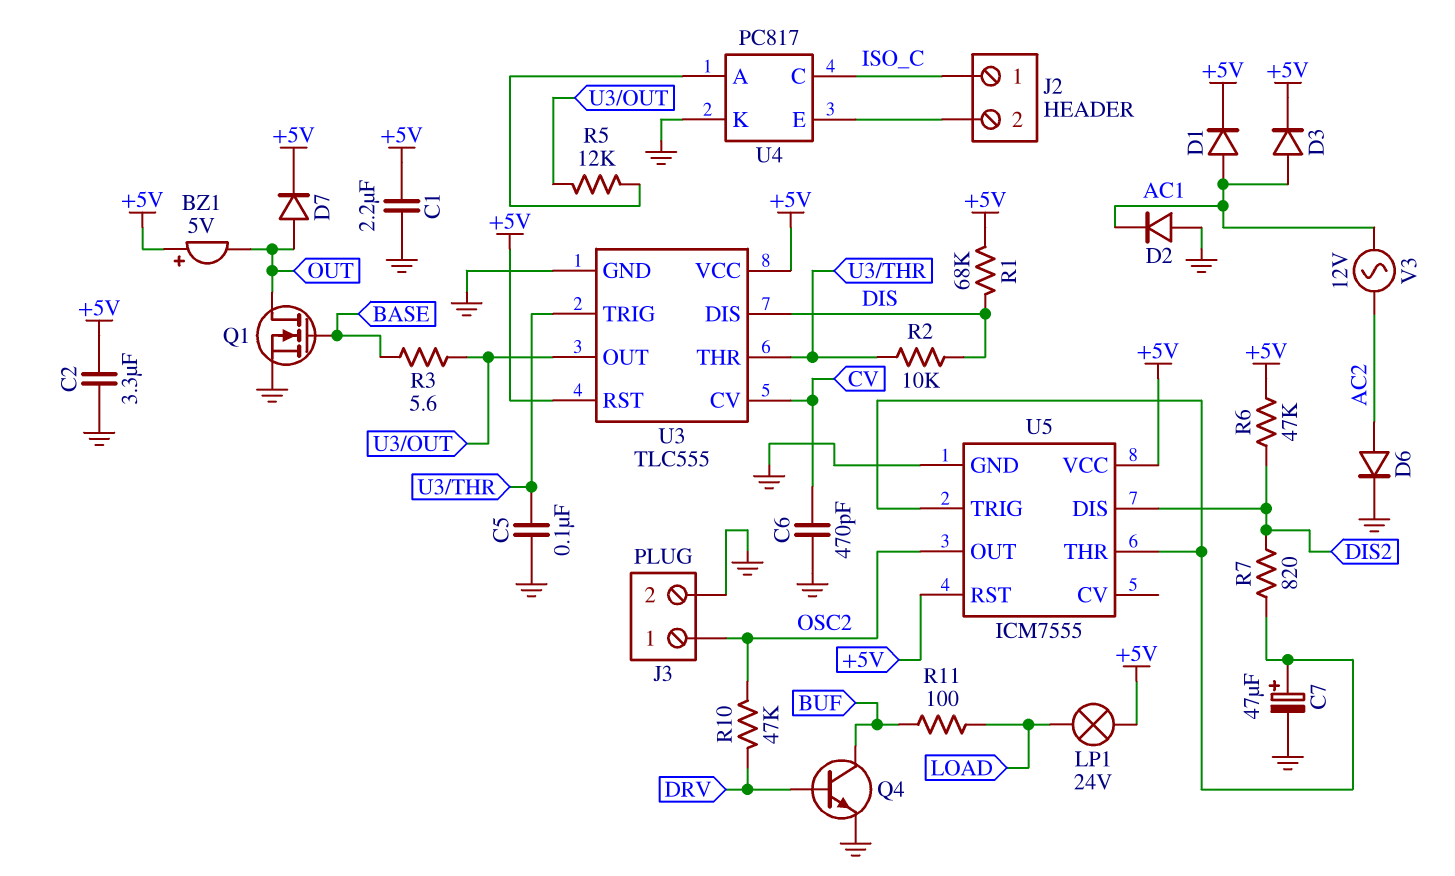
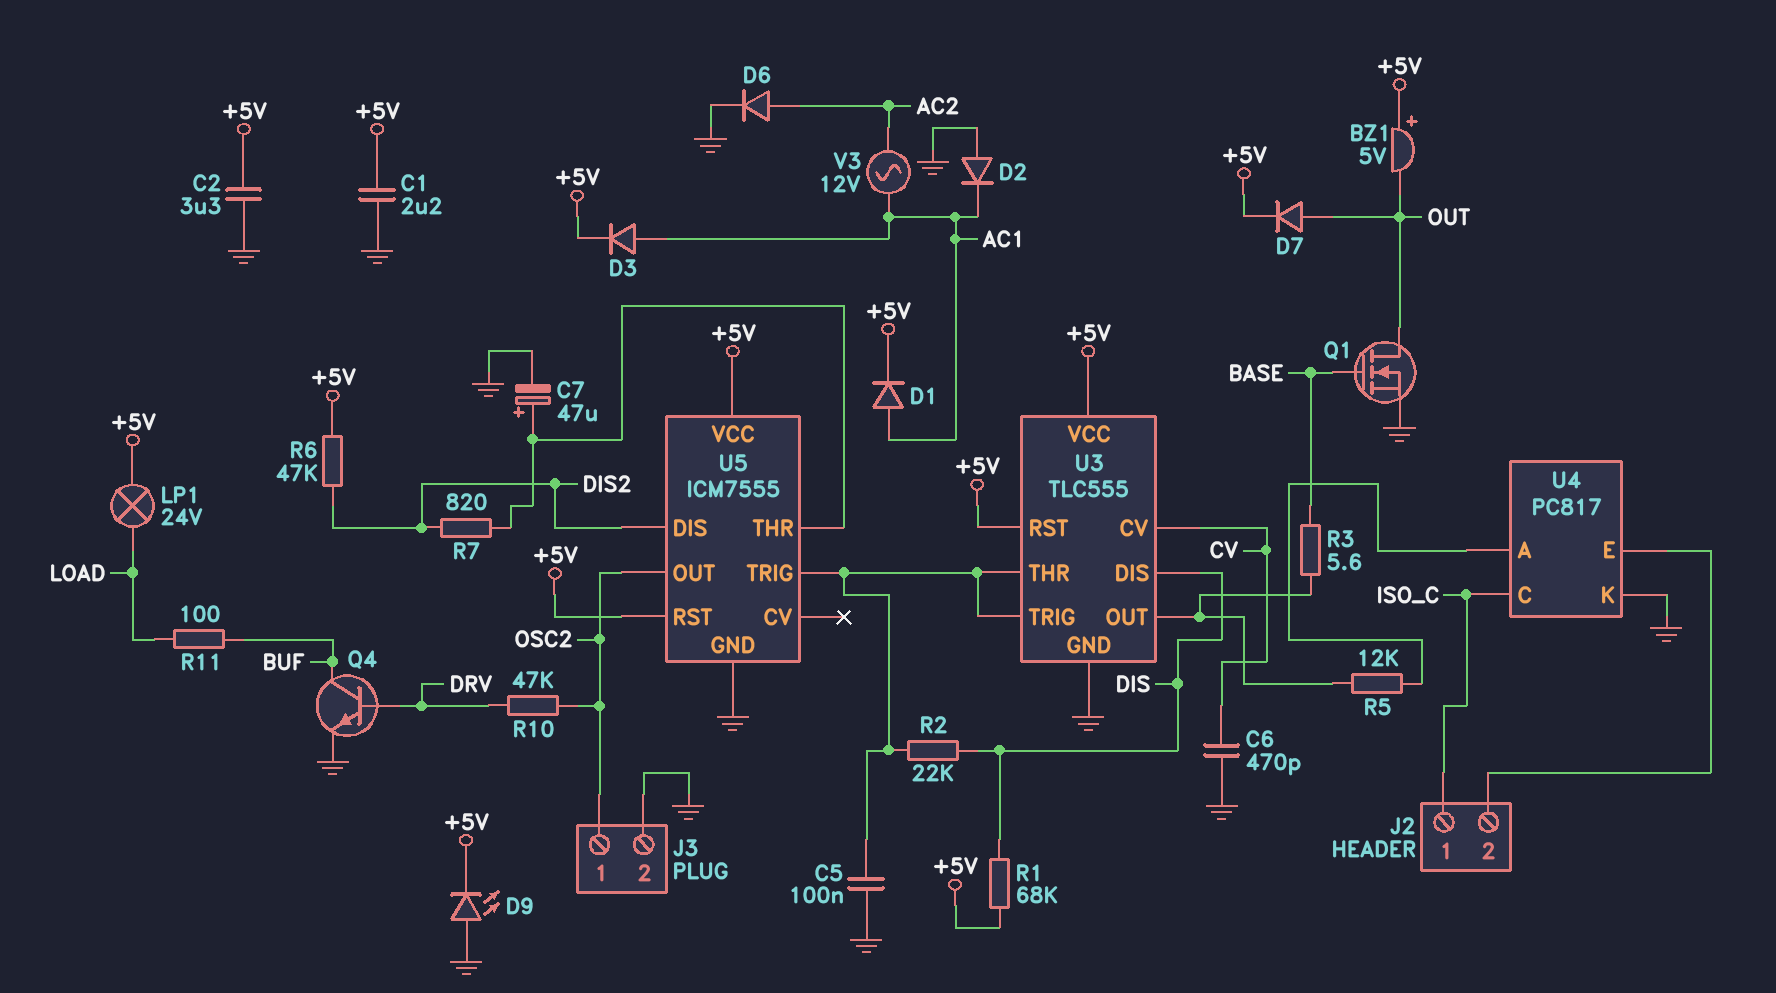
D9: none -> LED (A GND, K +5V)
R2: 10k (DIS, U3/THR) -> 22k (DIS, U3/THR)
U5 pin TRIG: U5/THR -> U3/THR

